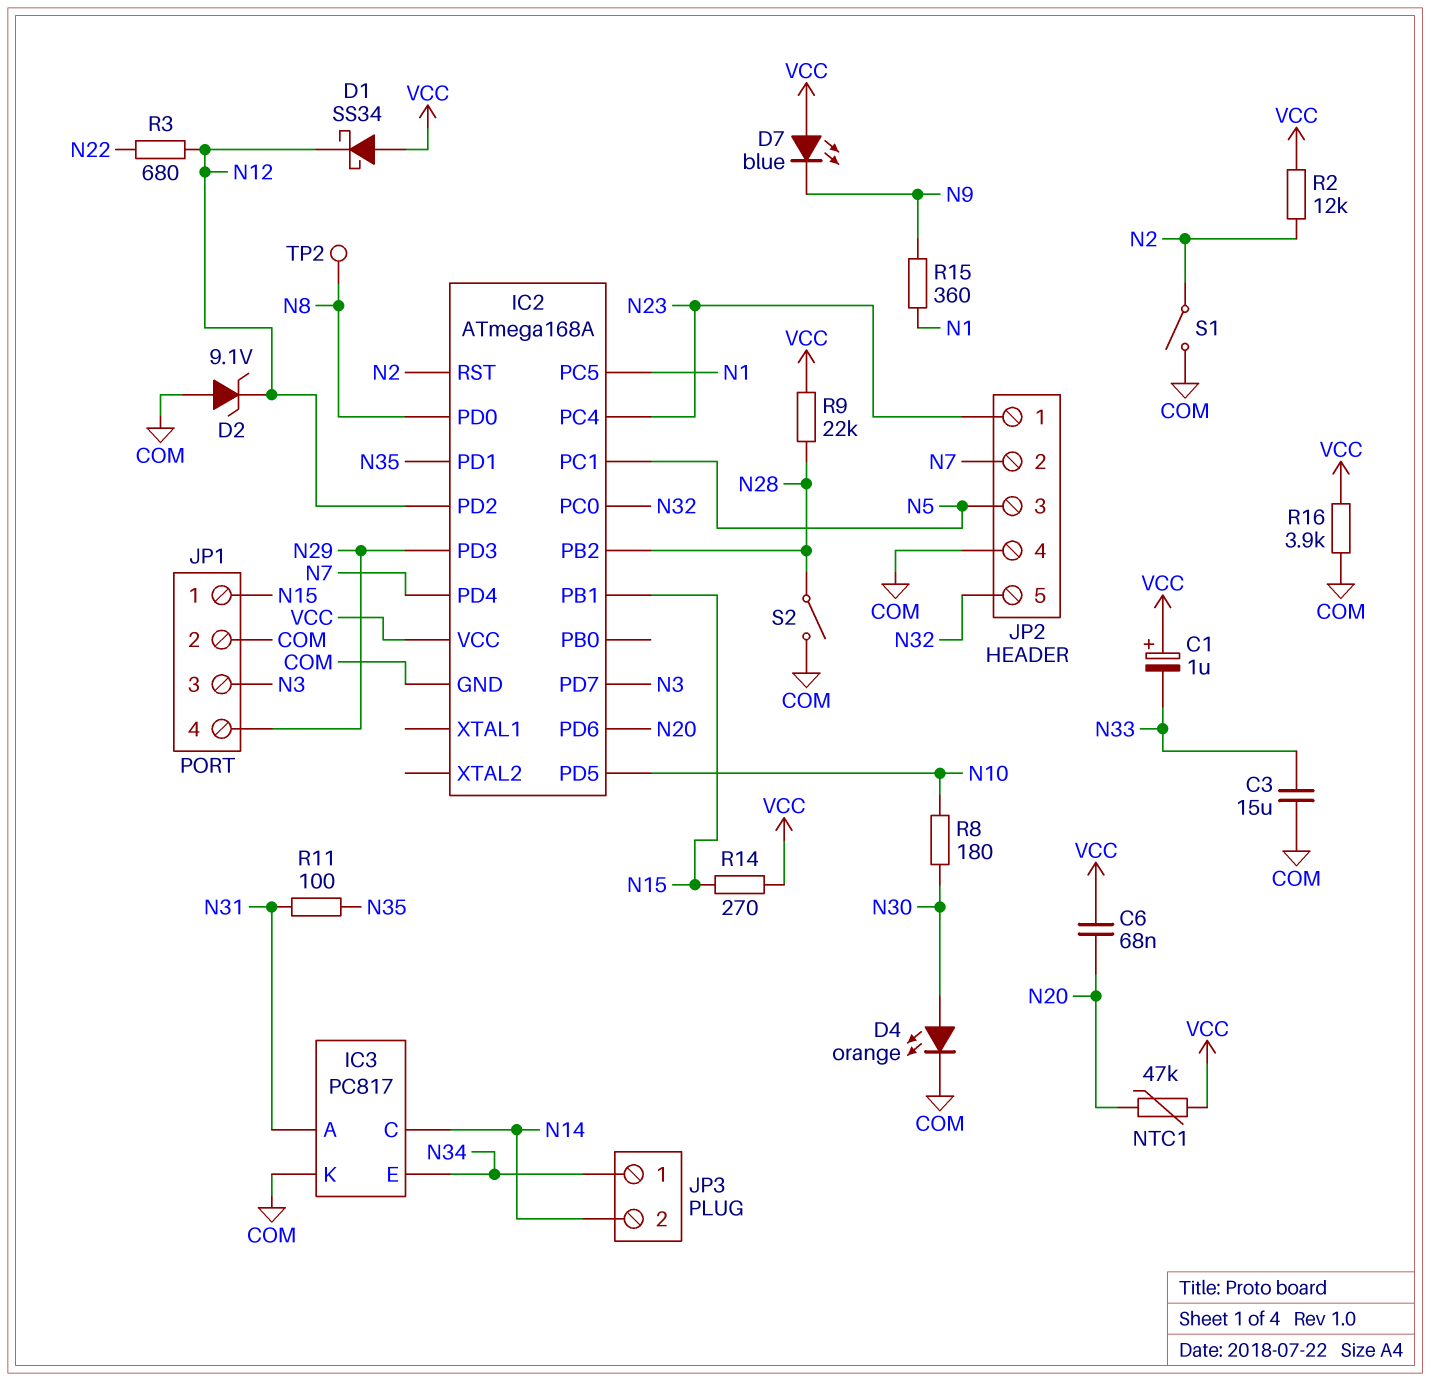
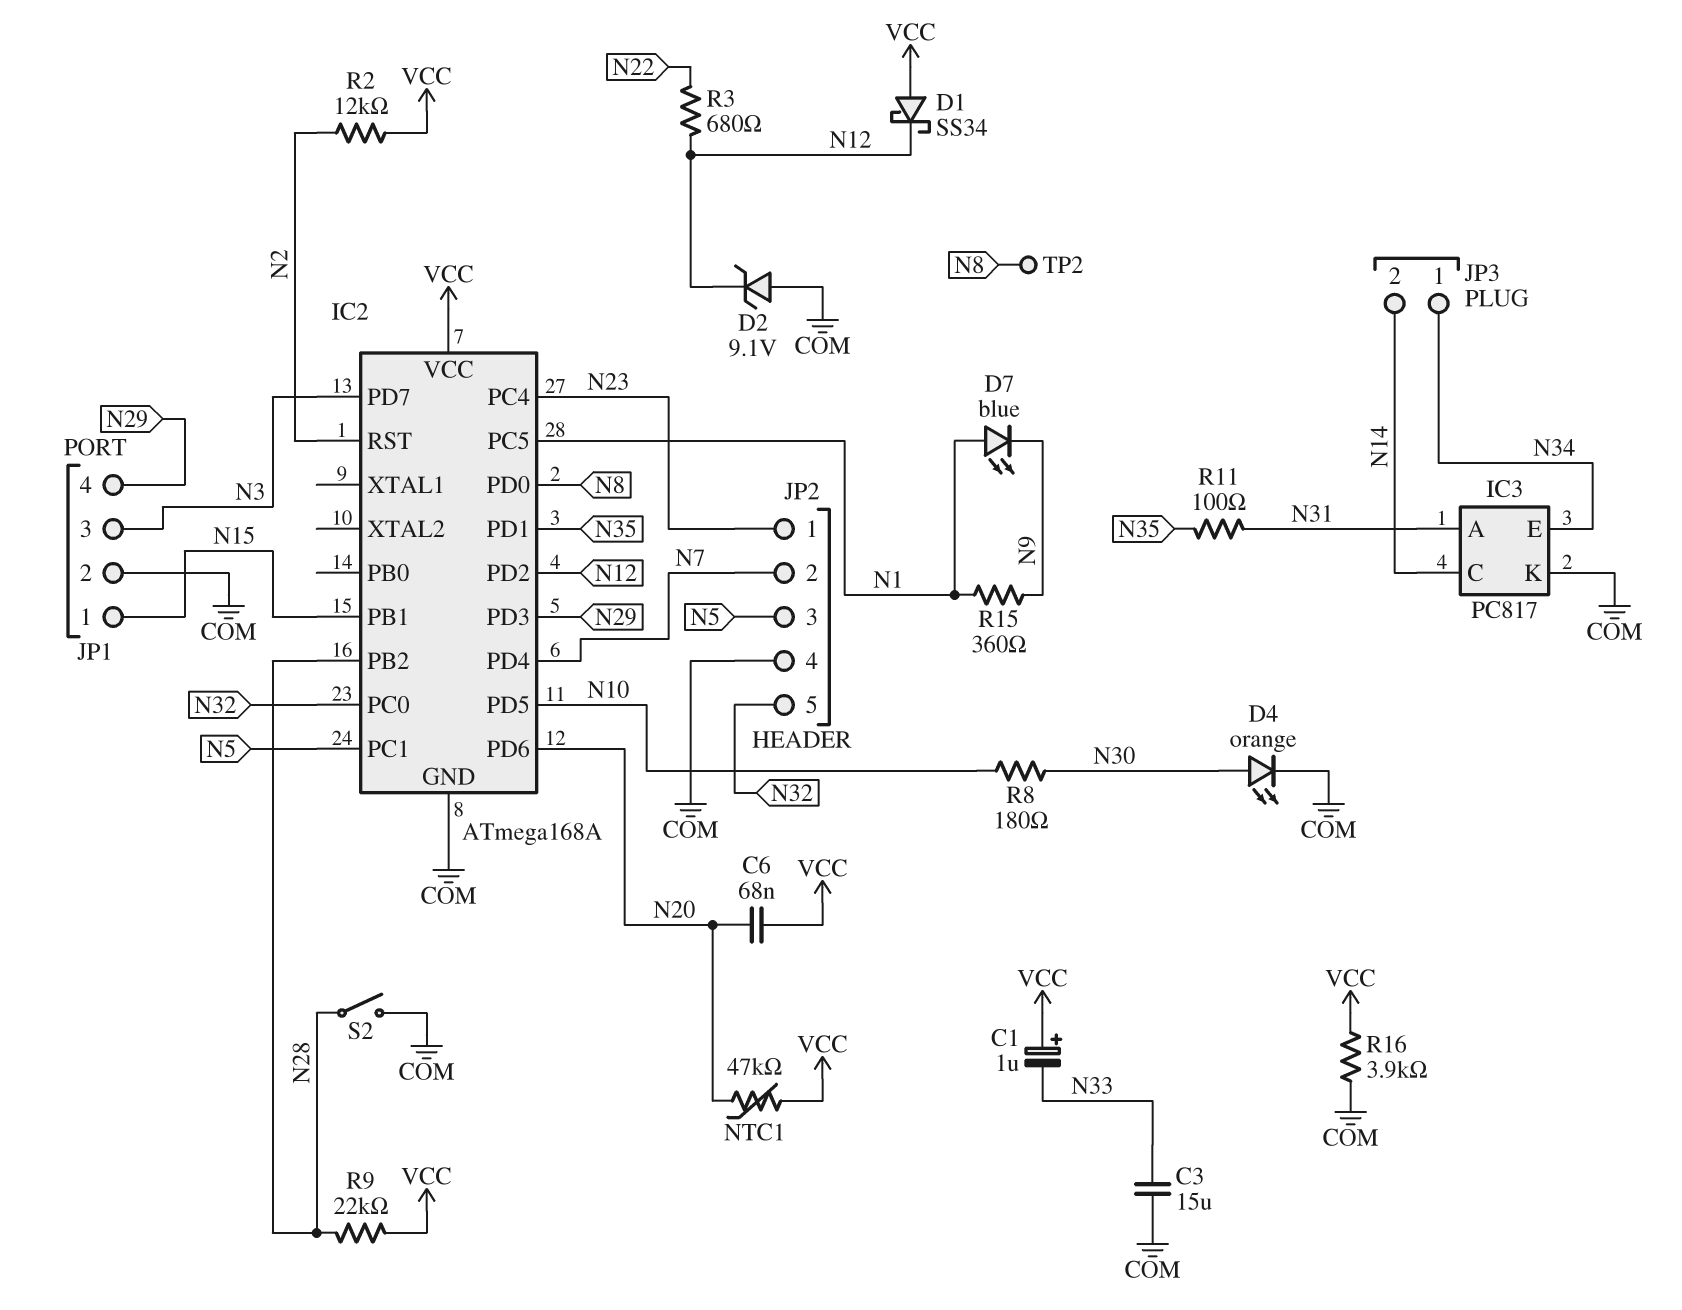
D7: LED blue (A VCC, K N9) -> LED blue (A N1, K N9)
R14: 270 (N15, VCC) -> none
S1: switch (COM, N2) -> none

